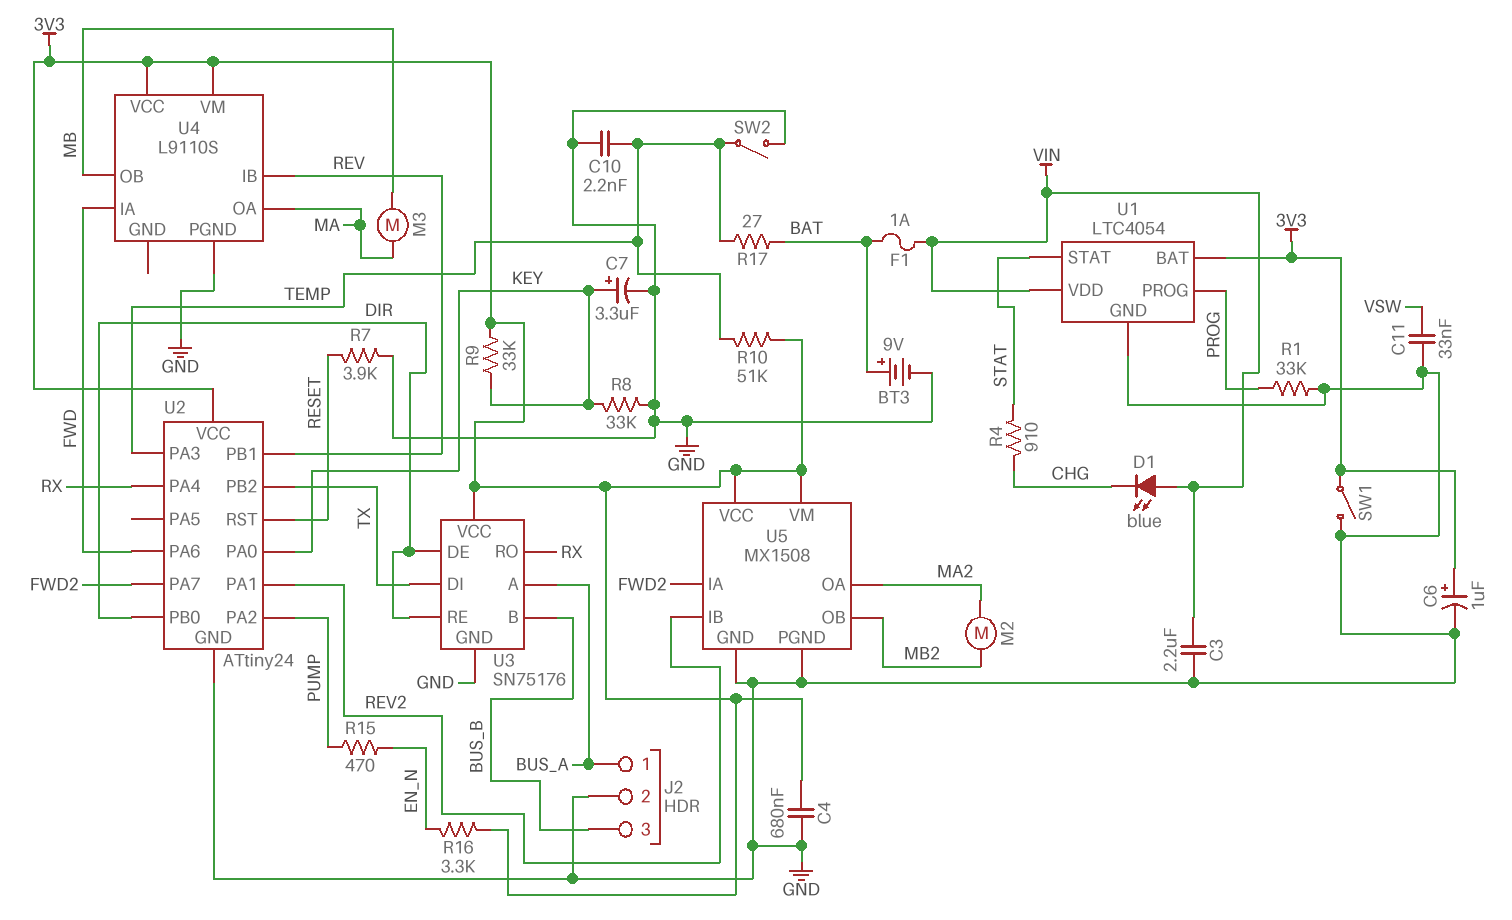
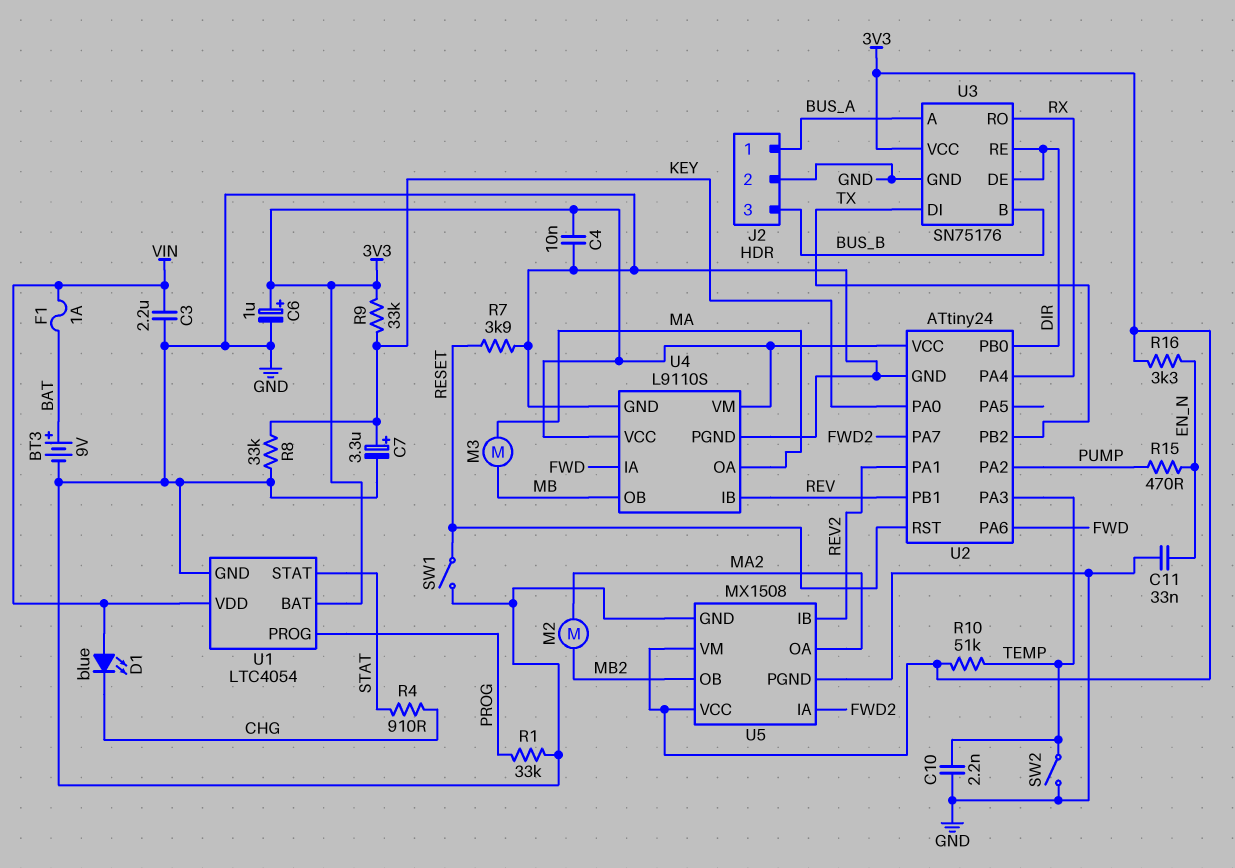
C4: 680nF (3V3, GND) -> 10nF (3V3, GND)
C11: 33nF (GND, VSW) -> 33nF (EN_N, GND)
R17: 27 (BAT, TEMP) -> none
SW1: switch (3V3, GND) -> switch (GND, RESET)
U4 pin GND: none -> GND

